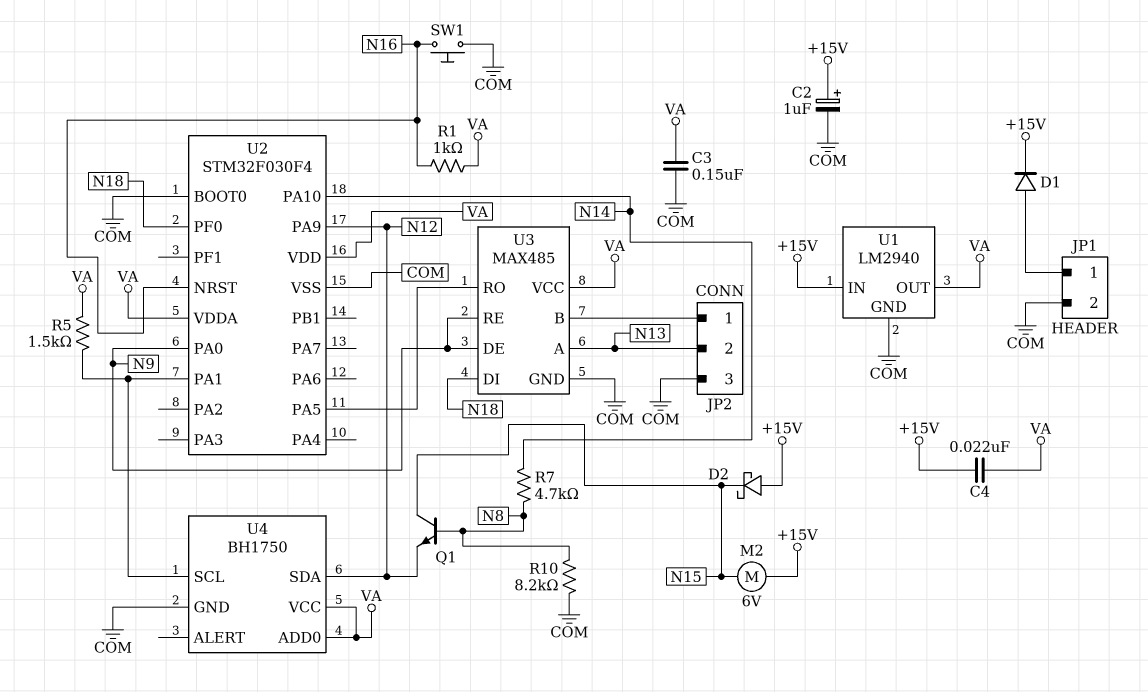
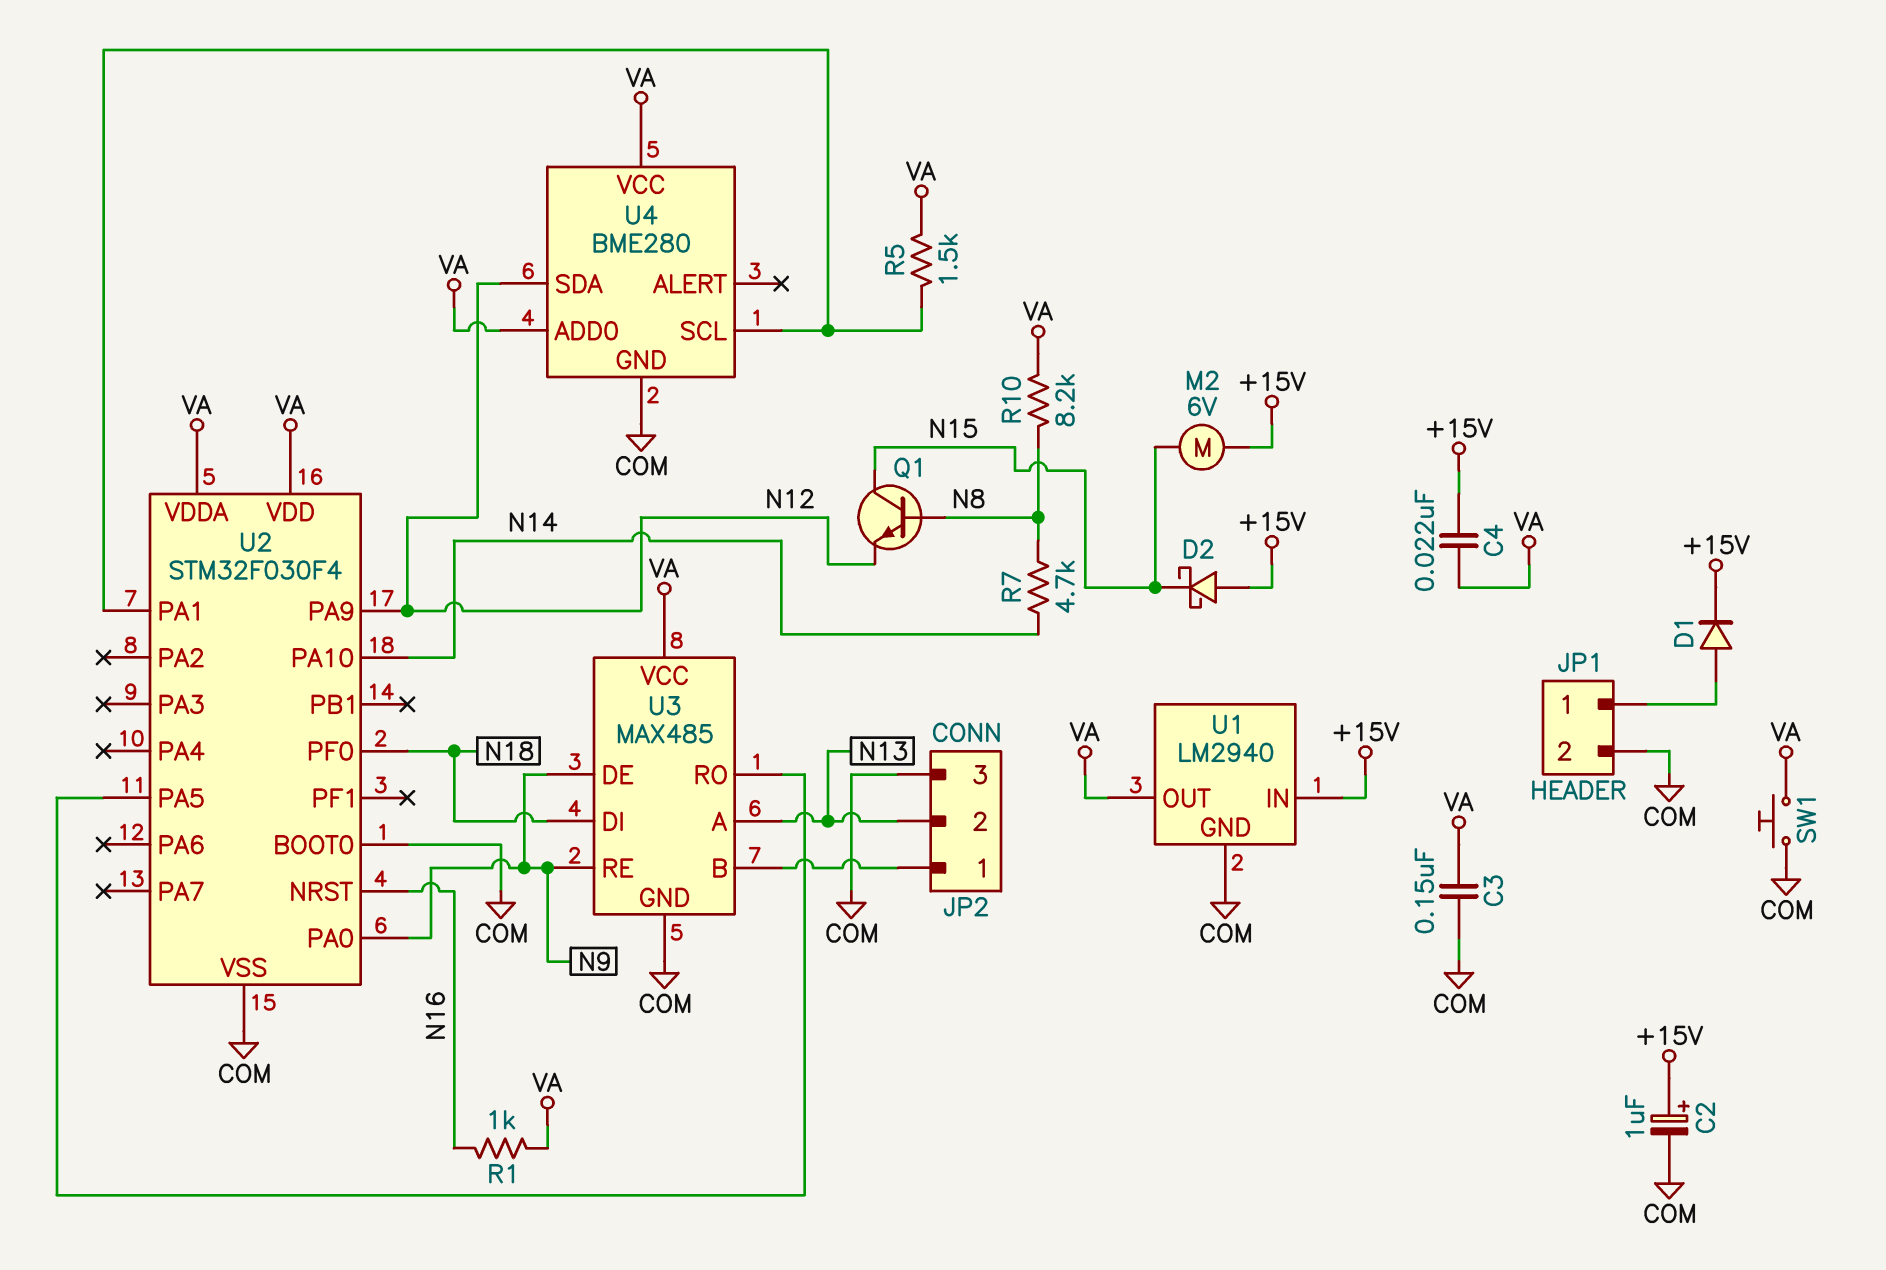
R10: 8.2k (COM, N8) -> 8.2k (N8, VA)
SW1: button (COM, N16) -> button (COM, VA)
U4: BH1750 -> BME280

